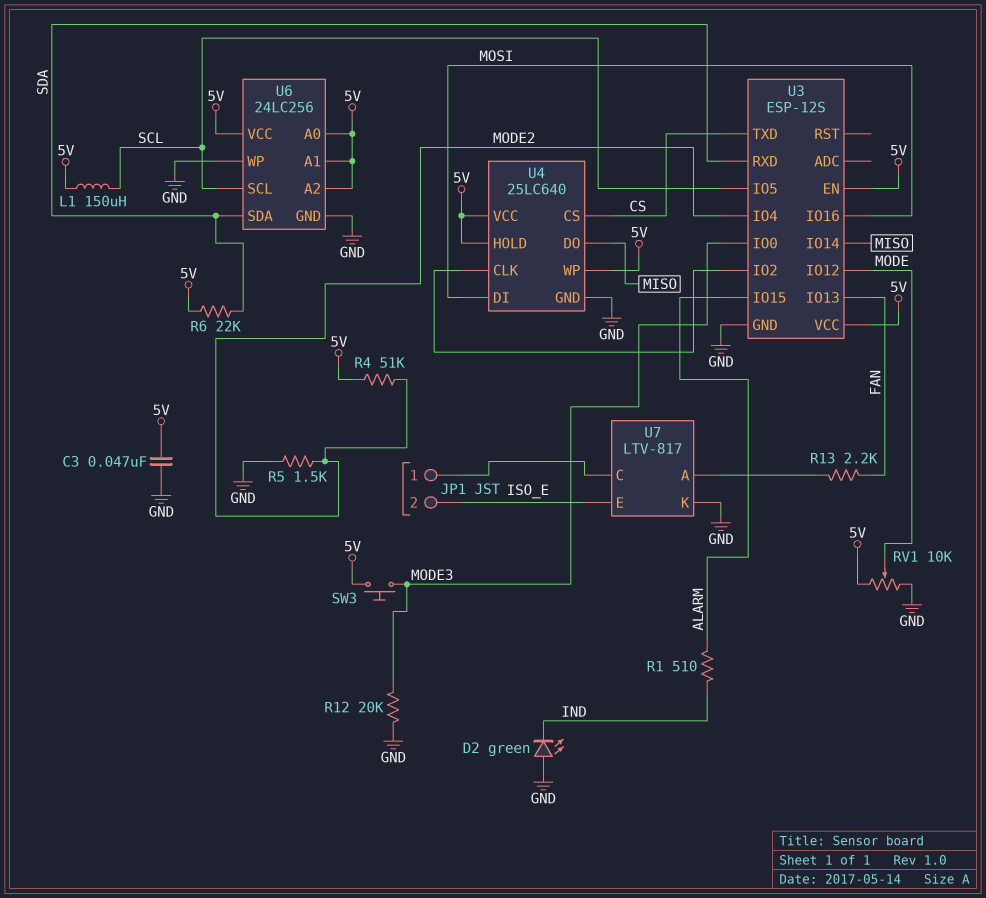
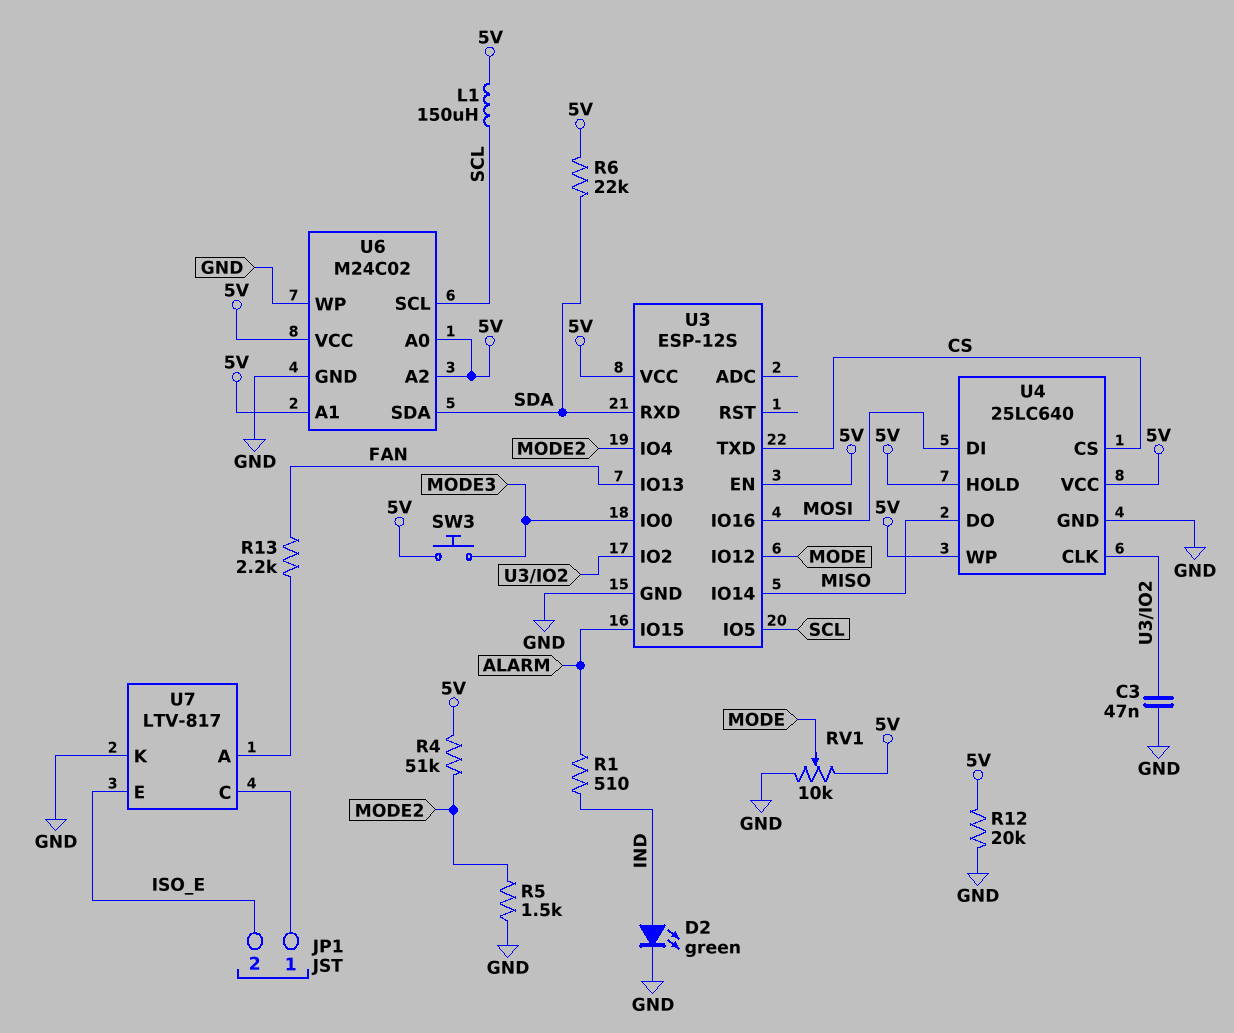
C3: 47nF (5V, GND) -> 47nF (GND, U3/IO2)
D2: LED green (A GND, K IND) -> LED green (A IND, K GND)
R12: 20k (GND, MODE3) -> 20k (5V, GND)
U6: 24LC256 -> M24C02

